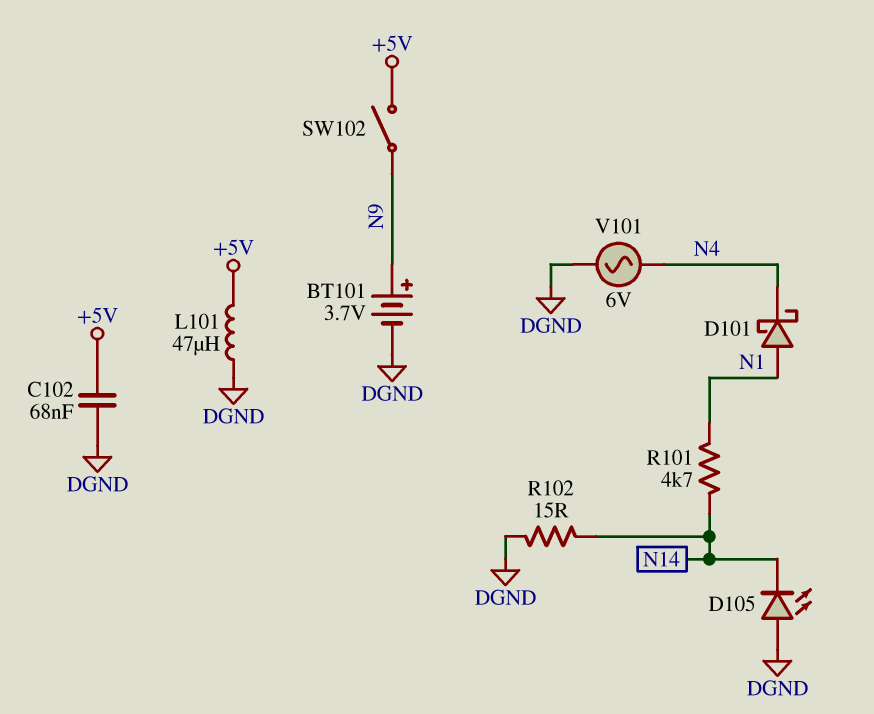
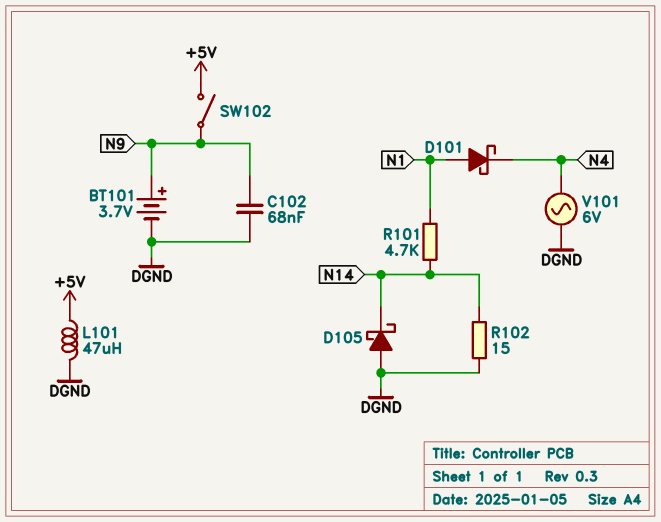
C102: 68nF (+5V, DGND) -> 68nF (DGND, N9)
D105: LED (A DGND, K N14) -> schottky (A DGND, K N14)

